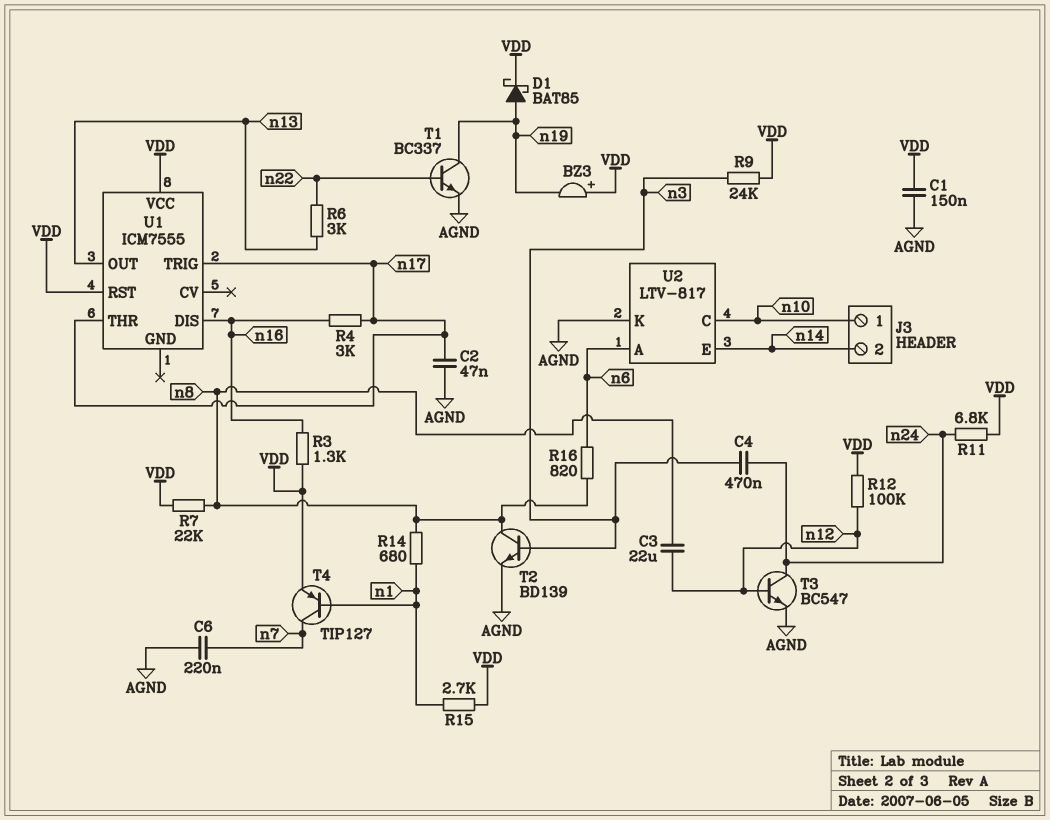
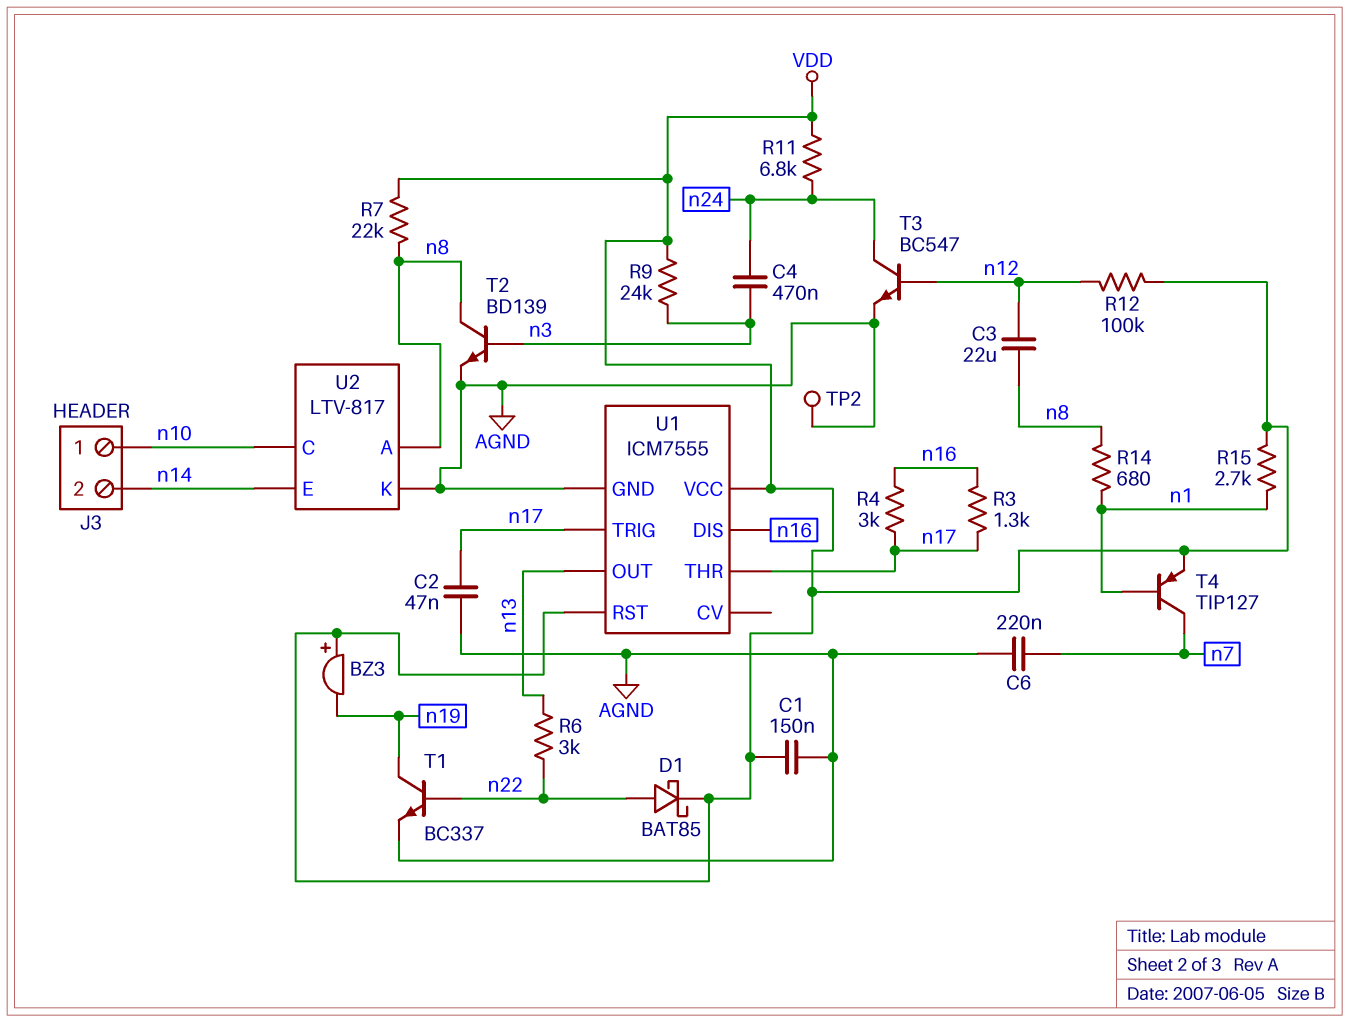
D1: schottky BAT85 (A n19, K VDD) -> schottky BAT85 (A n22, K VDD)
R3: 1.3k (VDD, n16) -> 1.3k (n16, n17)
R16: 820 (n6, n8) -> none
TP2: none -> test point (AGND)
U1 pin GND: none -> AGND
U2 pin A: n6 -> n8

